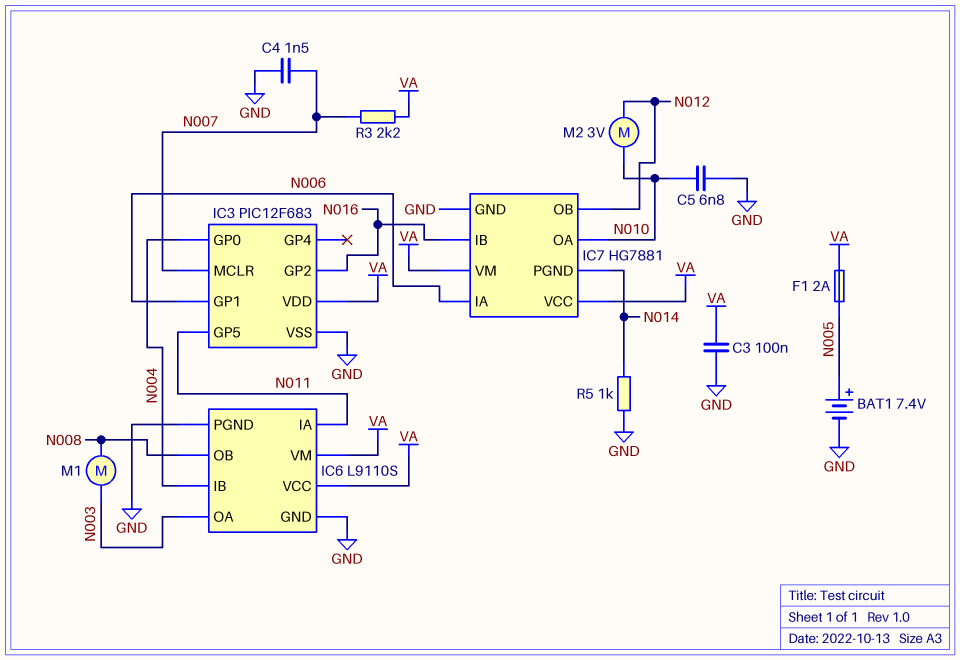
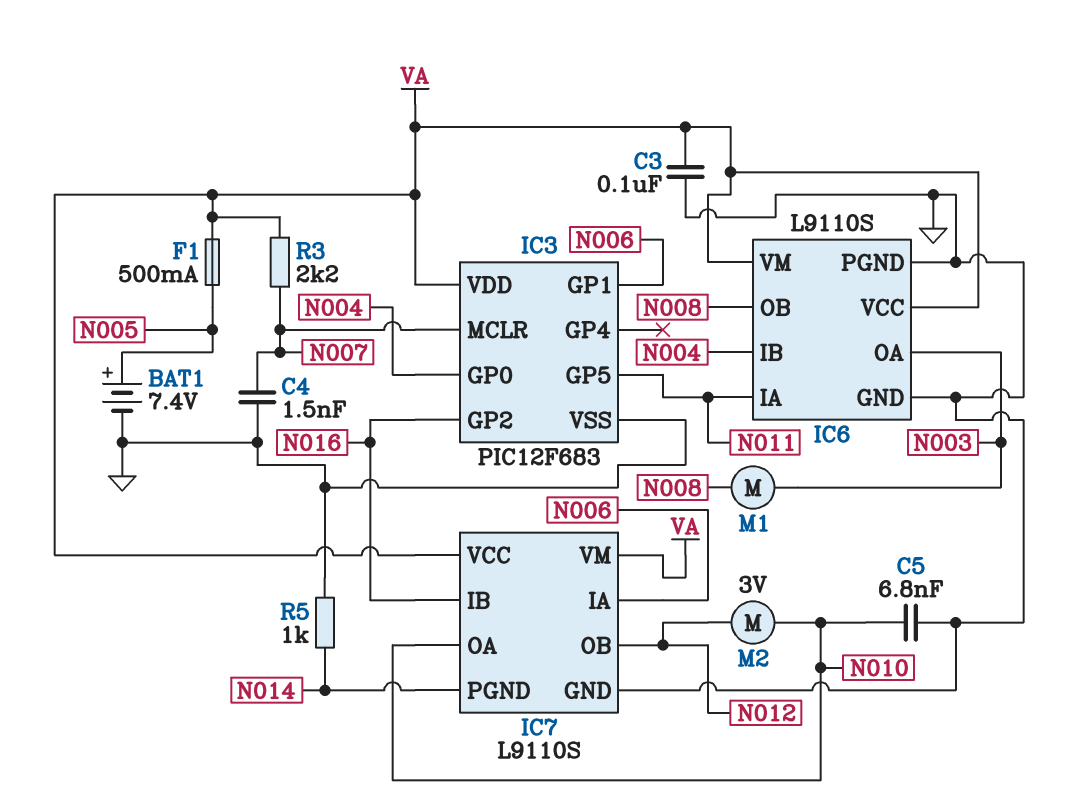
F1: 2A (N005, VA) -> 500mA (N005, VA)
IC7: HG7881 -> L9110S

